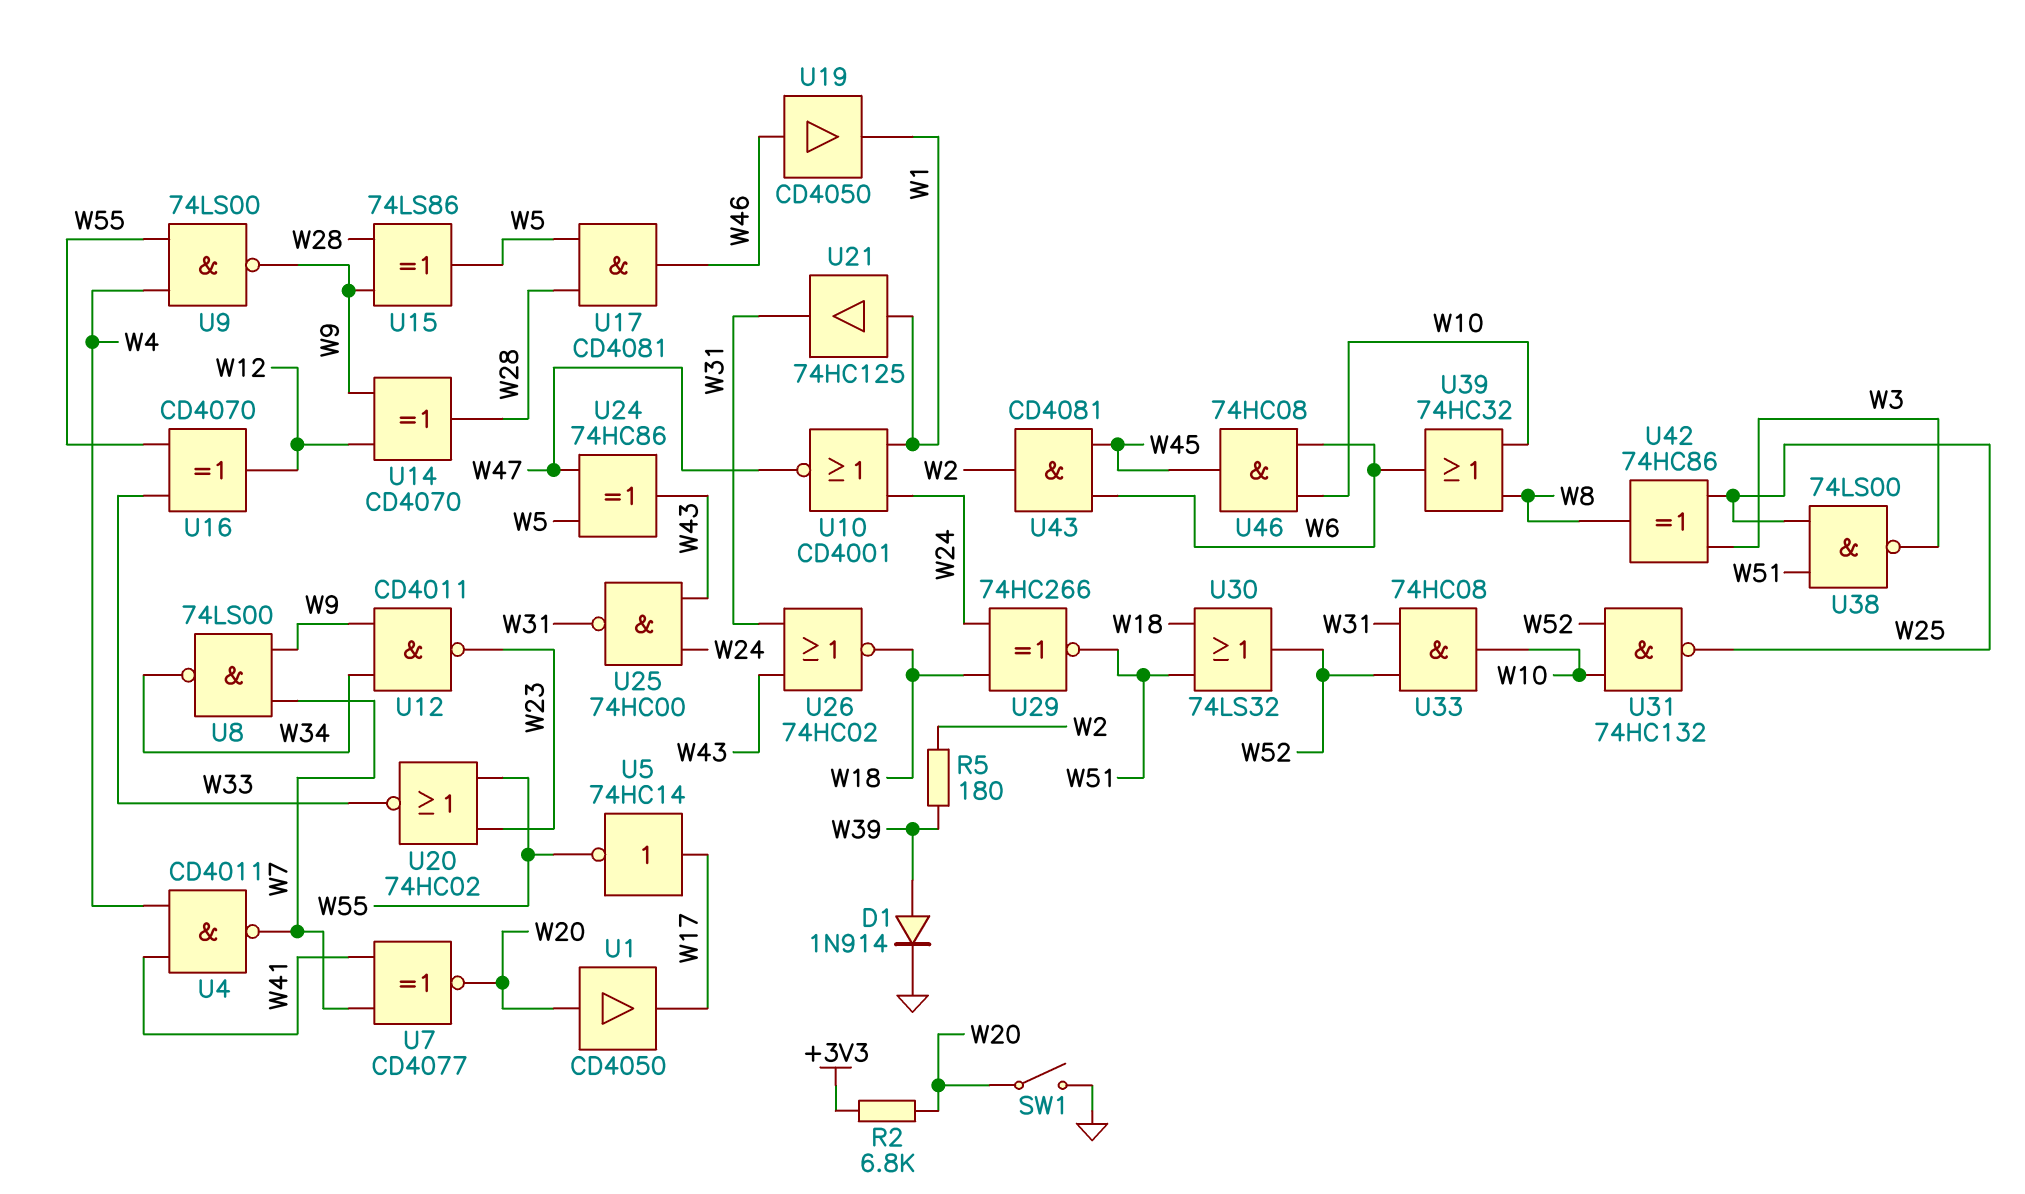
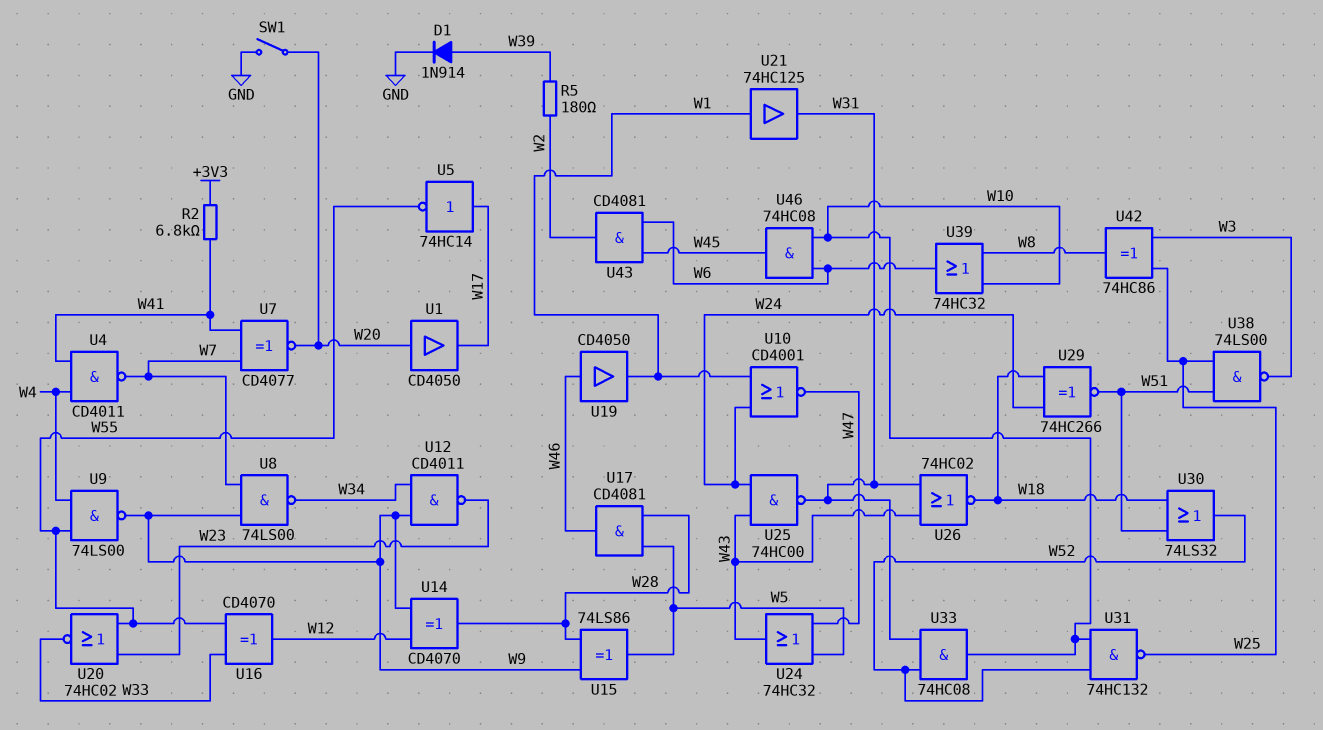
R2: 6.8k (+3V3, W20) -> 6.8k (+3V3, W41)
U24: XOR 74HC86 (in W5, in W47, out W43) -> OR 74HC32 (in W5, in W47, out W43)

